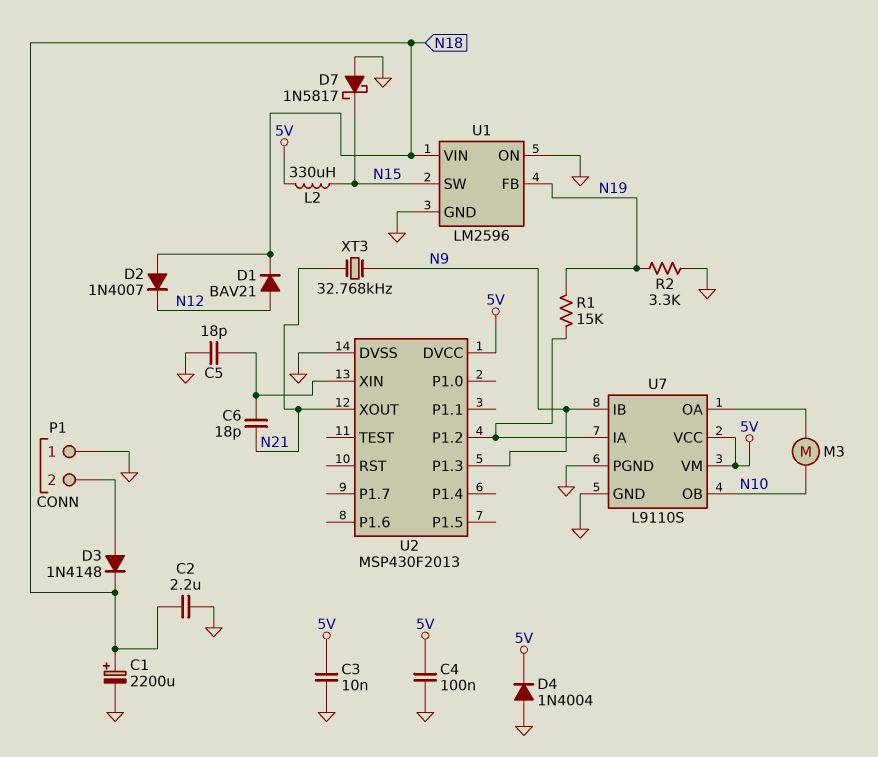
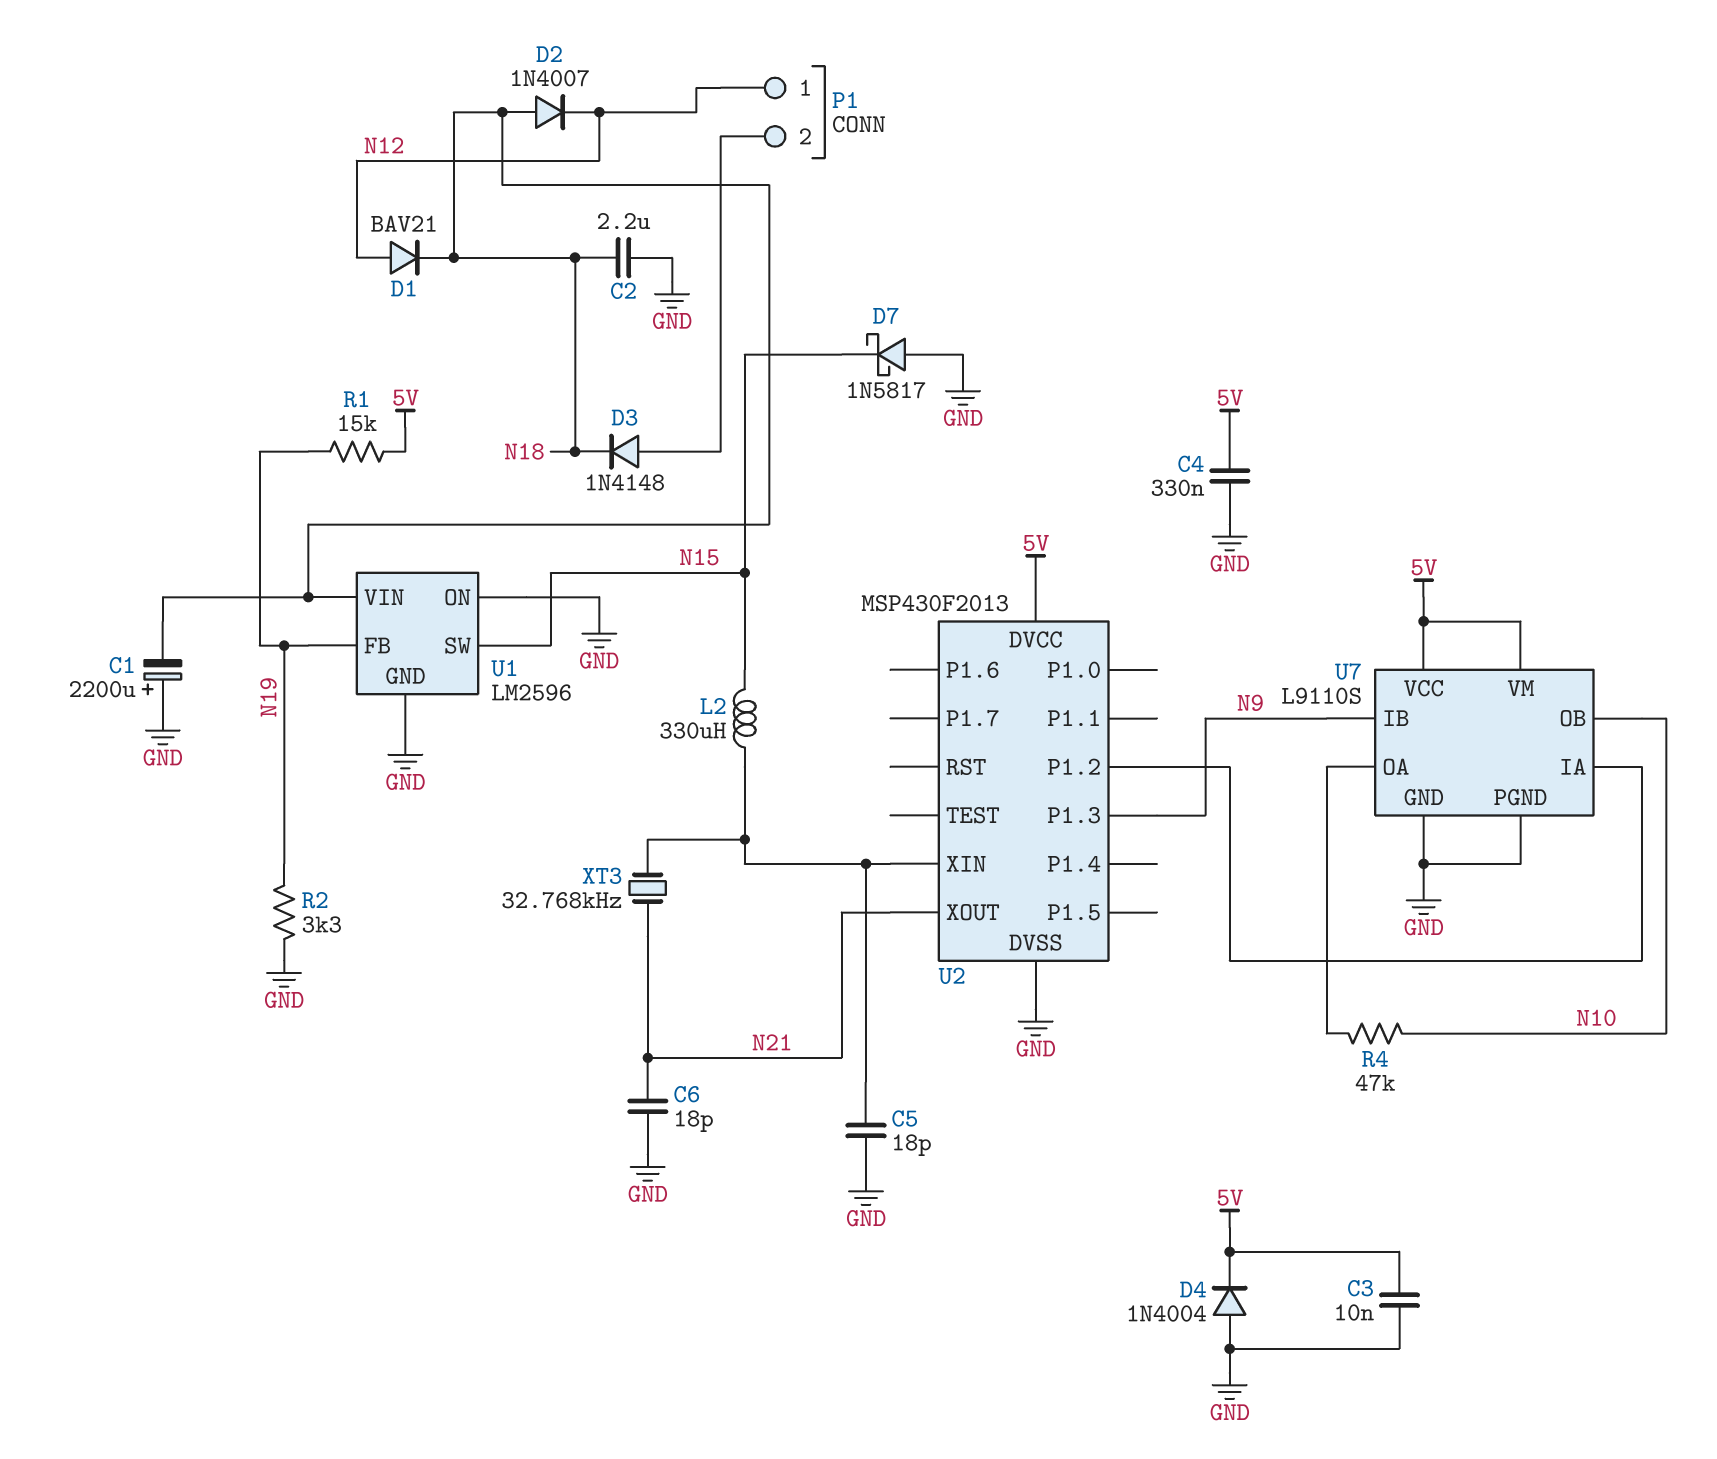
C1: 2200uF (plus N18, minus GND) -> 2200uF (plus GND, minus N18)
C4: 100nF (5V, GND) -> 330nF (5V, GND)
C6: 18pF (N21, U2/XIN) -> 18pF (GND, N21)
L2: 330uH (5V, N15) -> 330uH (N15, U2/XIN)
M3: motor (N10, U7/OA) -> none
P1 pin 1: GND -> N12
R1: 15k (N19, U2/P1.2) -> 15k (5V, N19)
R4: none -> 47k (N10, U7/OA)
XT3: 32.768kHz (N9, N21) -> 32.768kHz (N21, U2/XIN)

